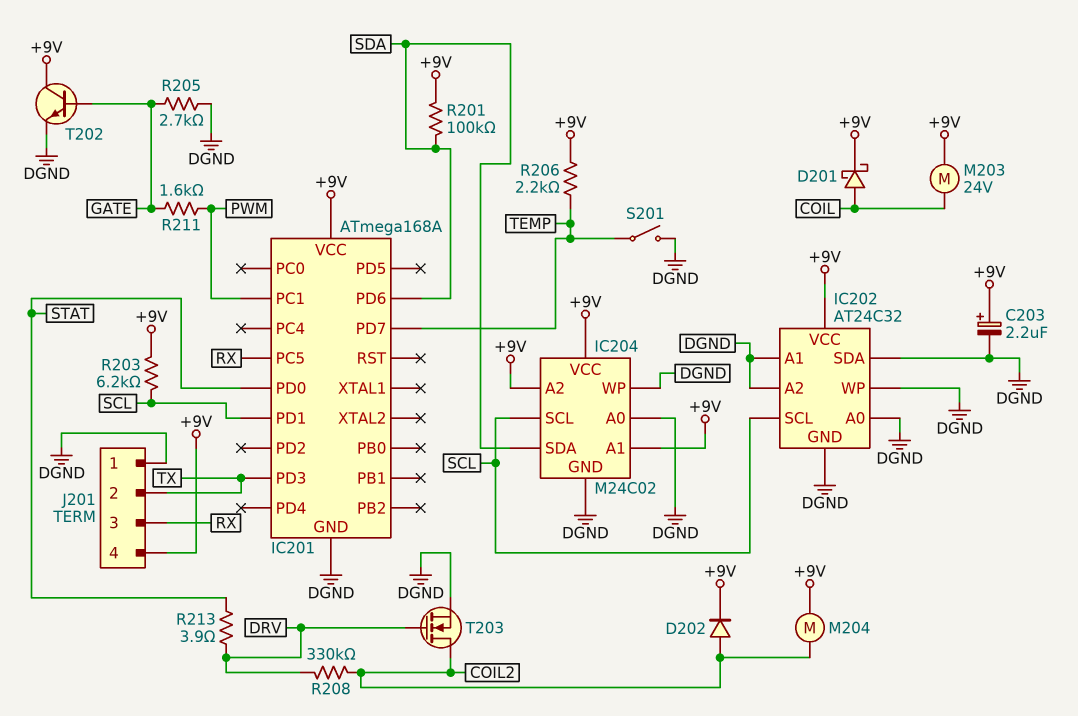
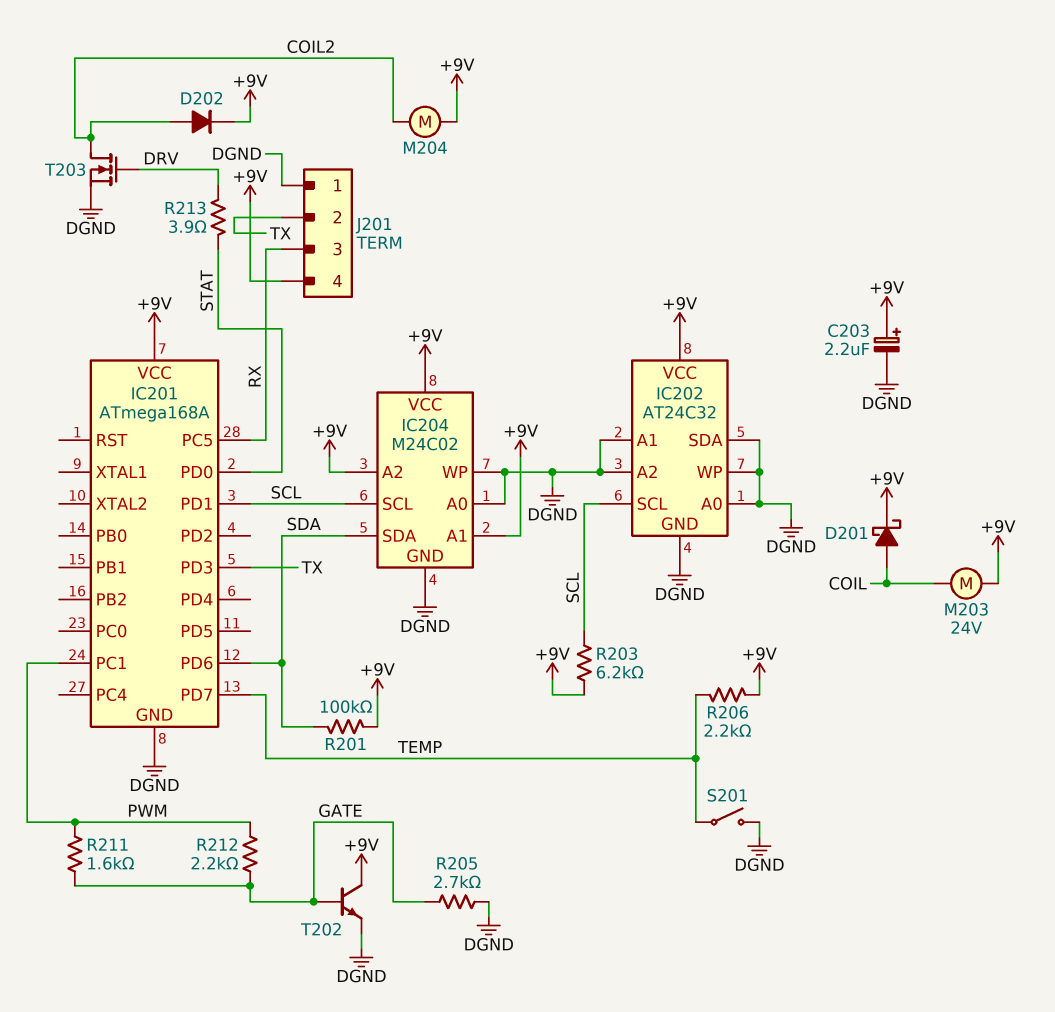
R208: 330k (COIL2, DRV) -> none
R212: none -> 2.2k (GATE, PWM)

